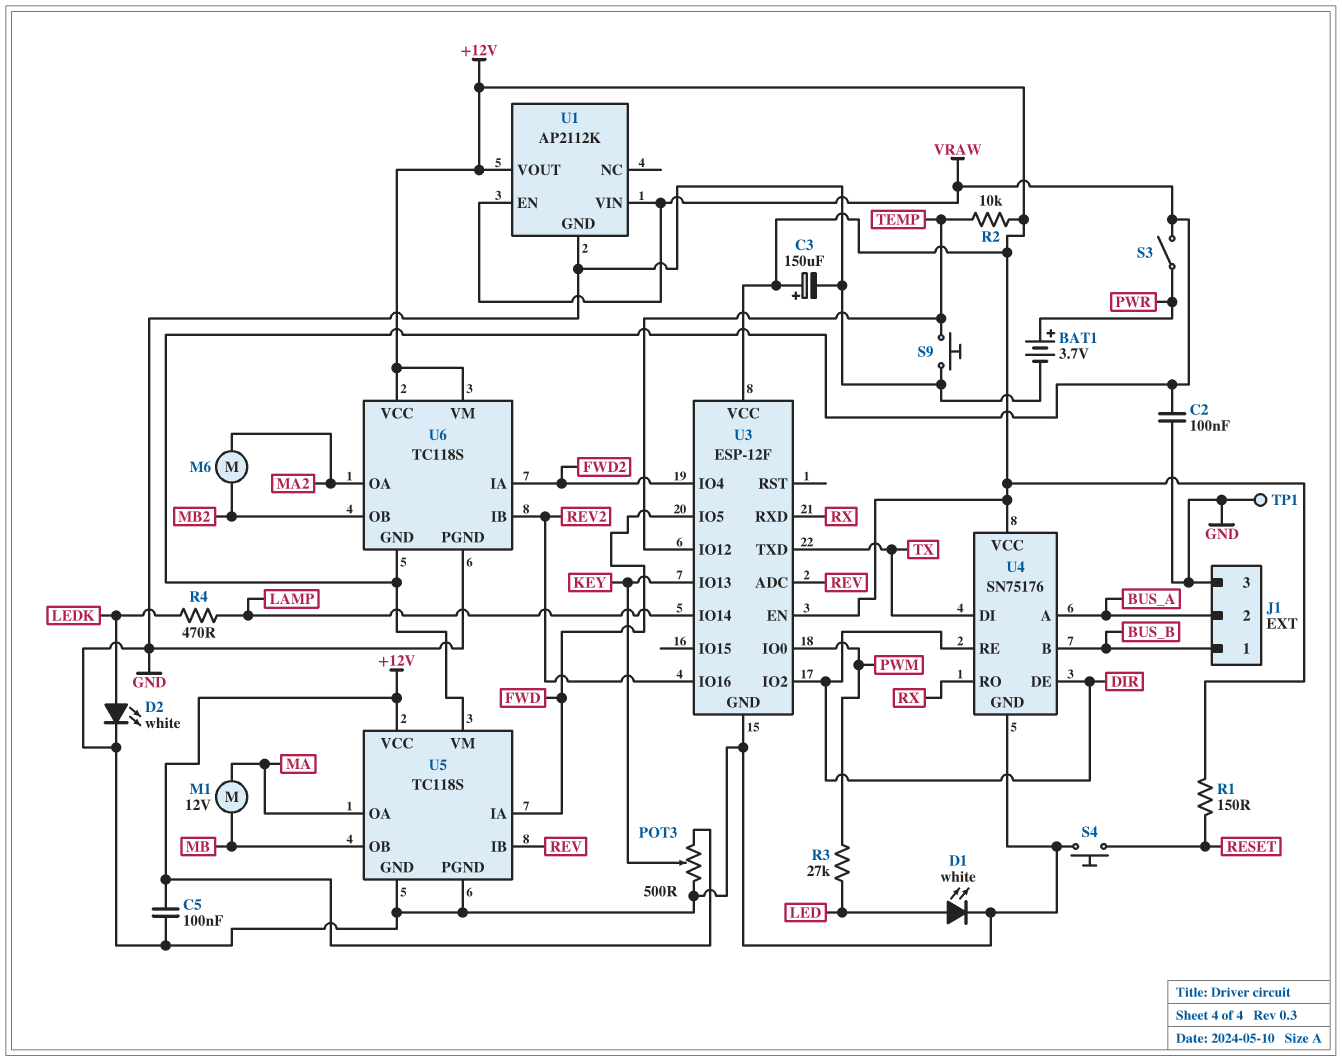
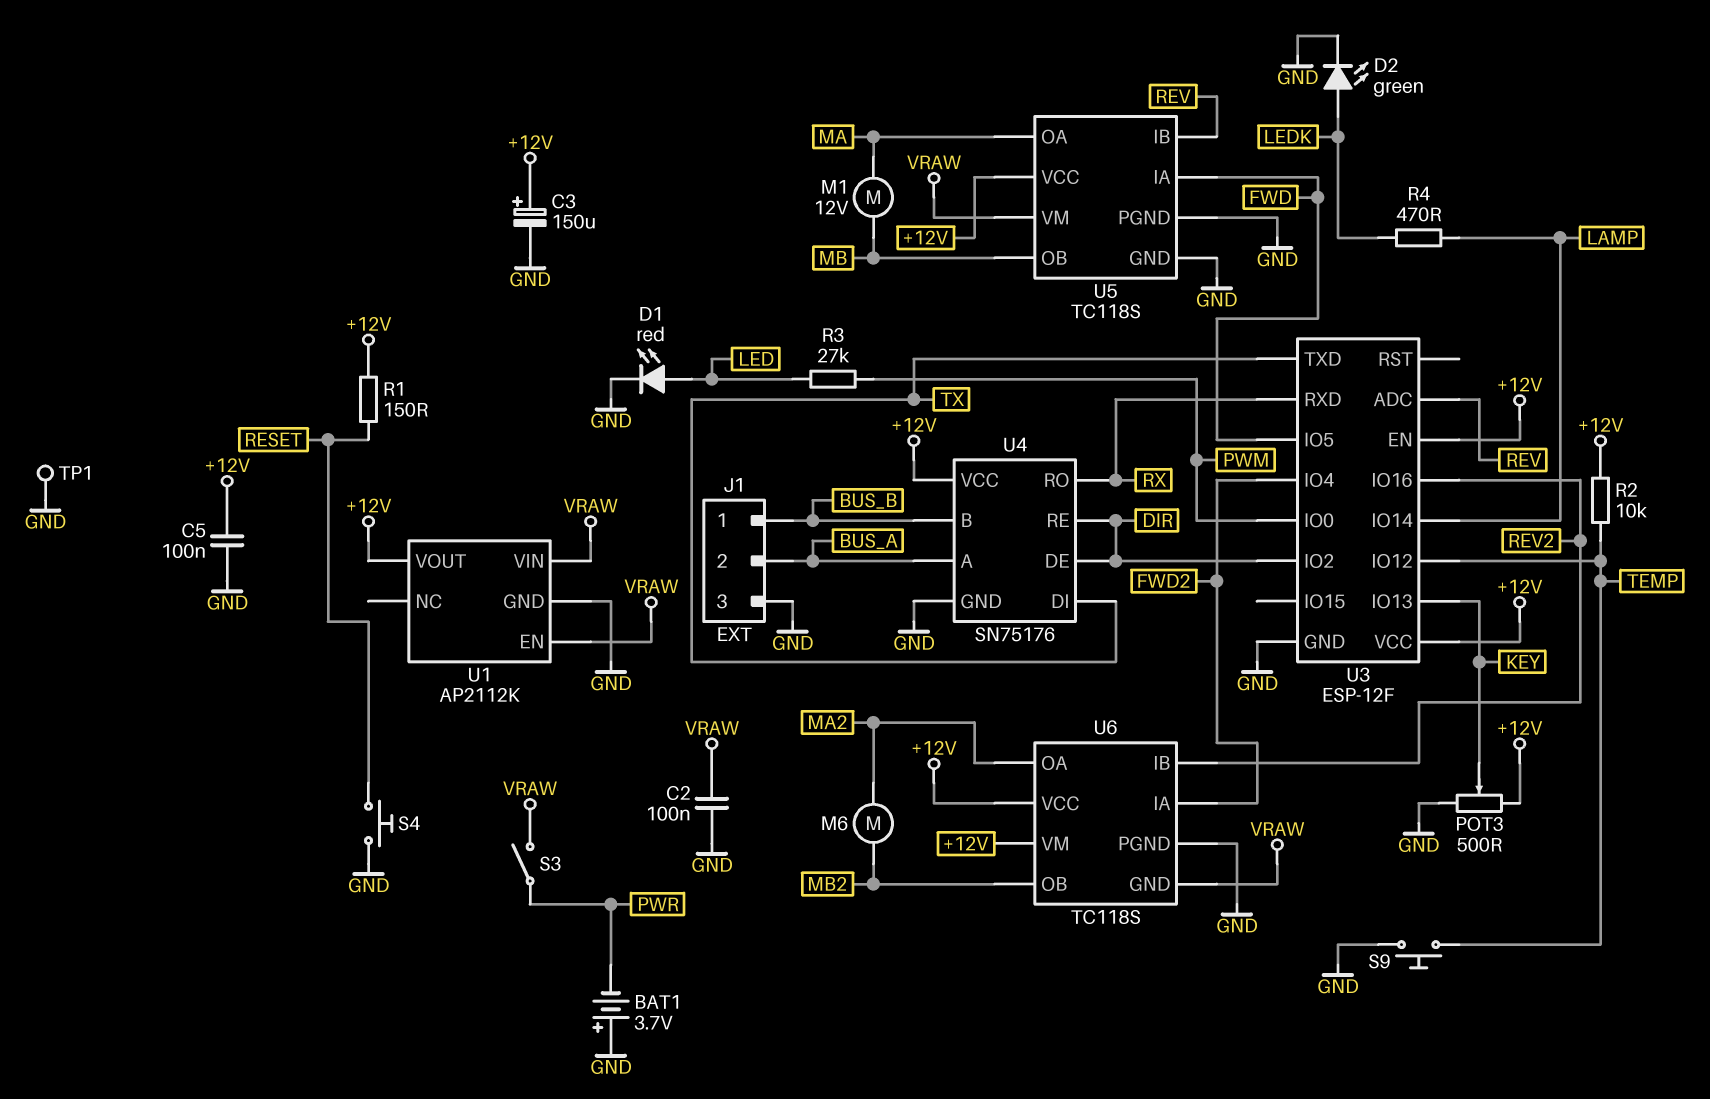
BAT1: 3.7V (plus PWR, minus GND) -> 3.7V (plus GND, minus PWR)
D1: LED white (A LED, K GND) -> LED red (A LED, K GND)
D2: LED white (A LEDK, K GND) -> LED green (A LEDK, K GND)

